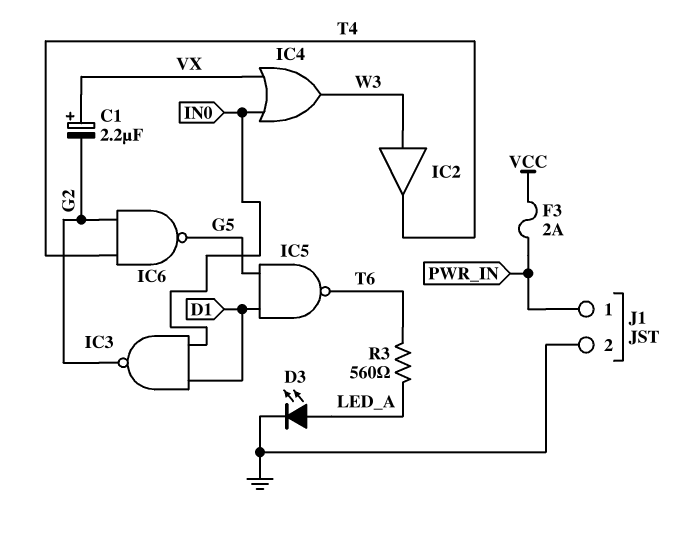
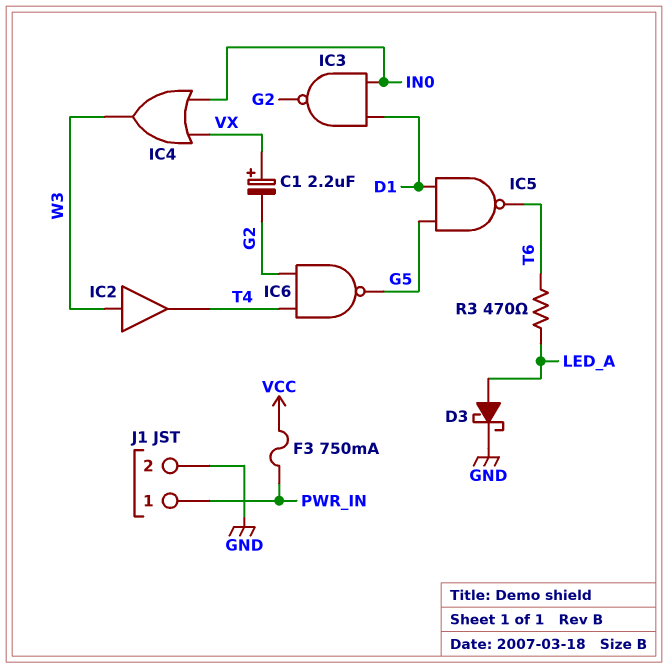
D3: LED (A LED_A, K GND) -> schottky (A LED_A, K GND)
F3: 2A (PWR_IN, VCC) -> 750mA (PWR_IN, VCC)
R3: 560 (LED_A, T6) -> 470 (LED_A, T6)

